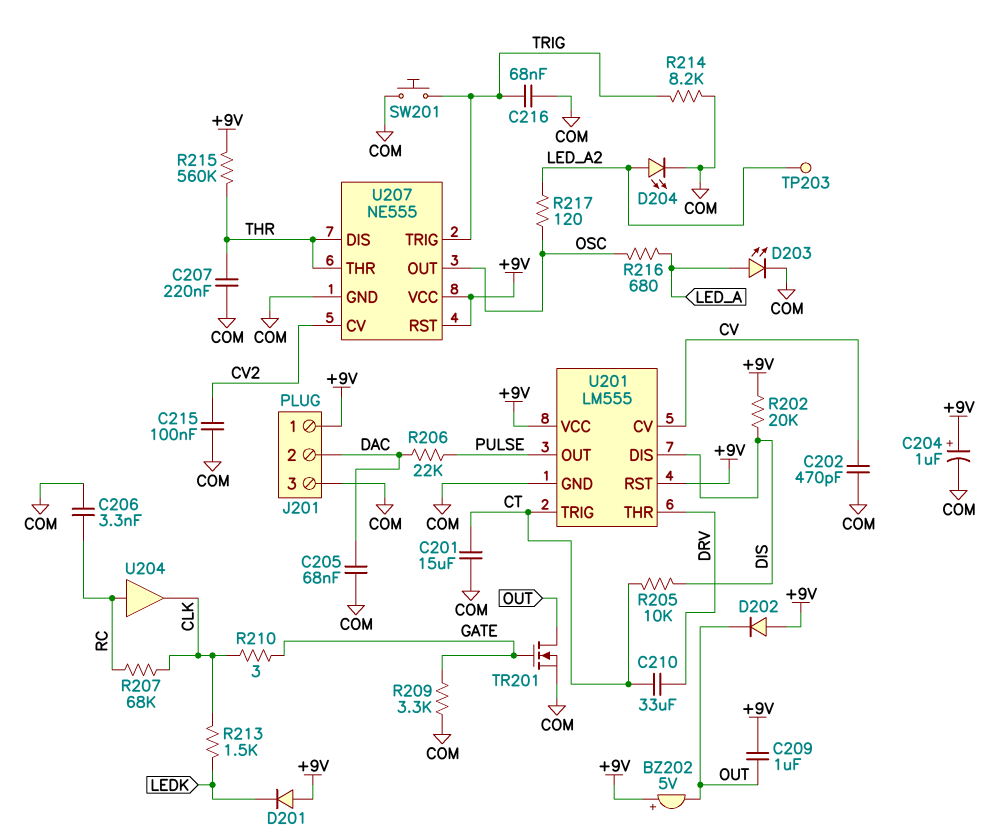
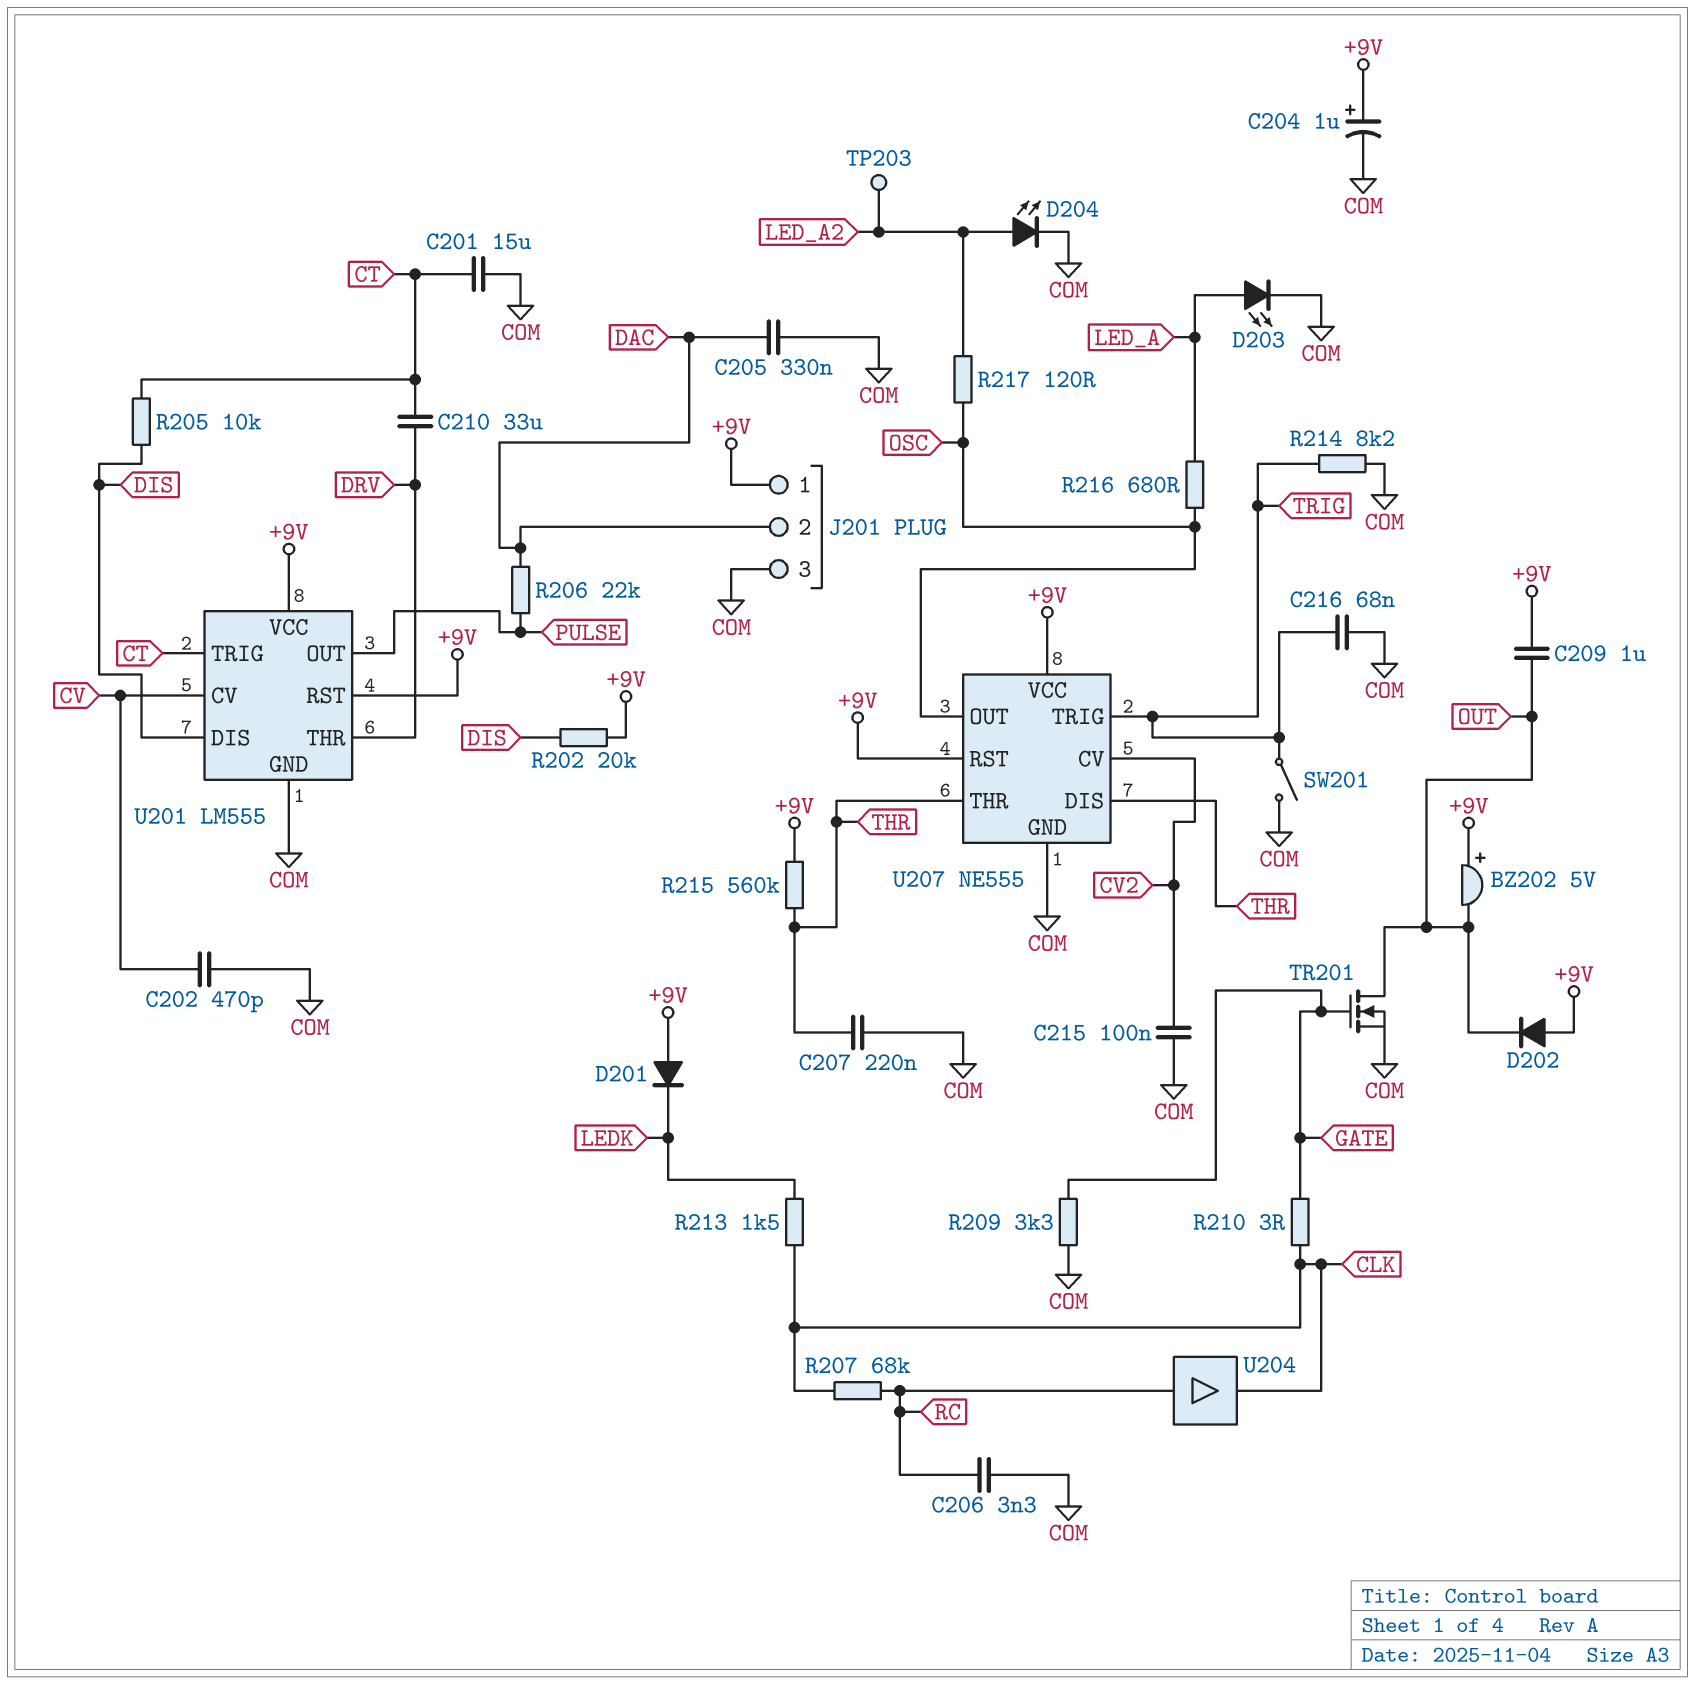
C205: 68nF (COM, DAC) -> 330nF (COM, DAC)
SW201: button (COM, TRIG) -> switch (COM, TRIG)

